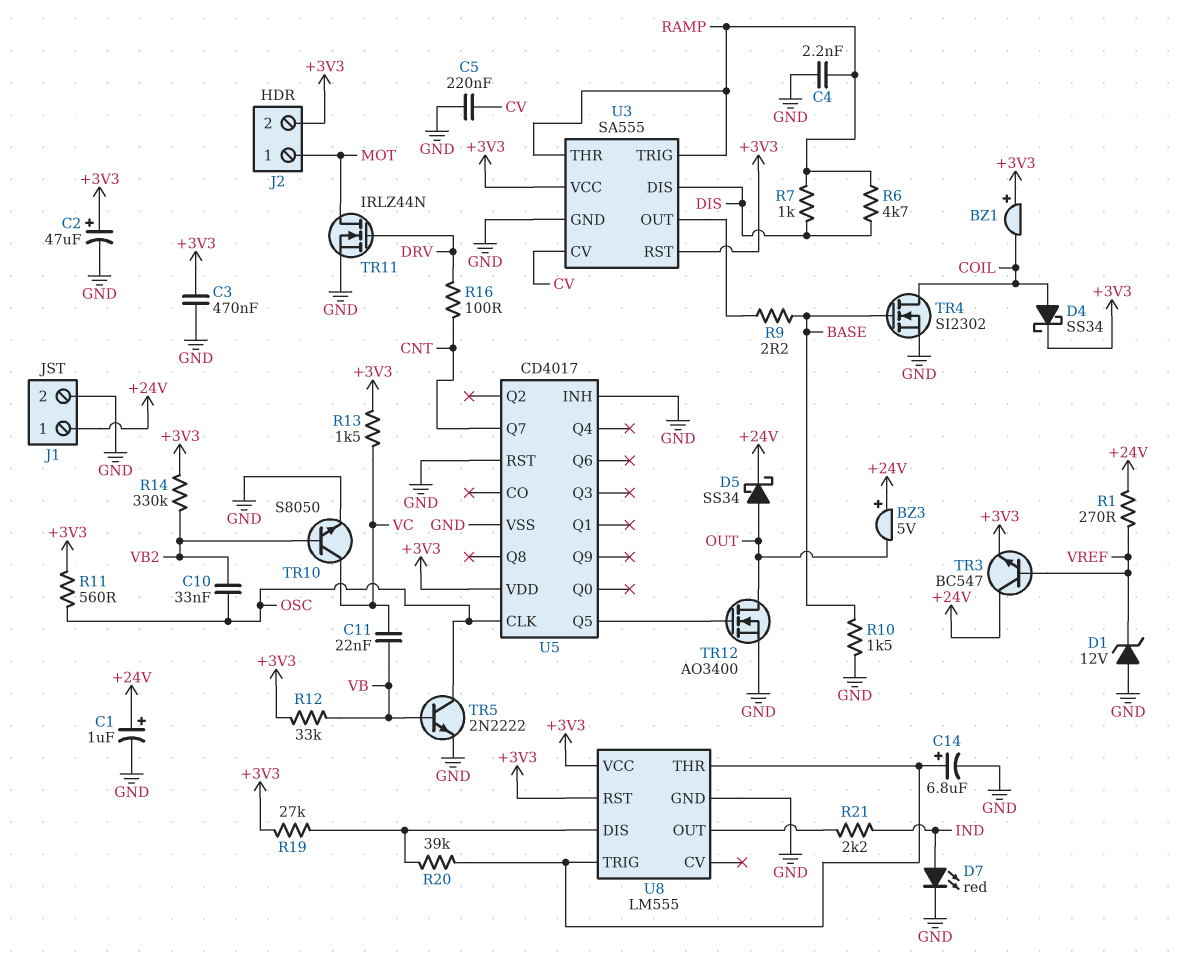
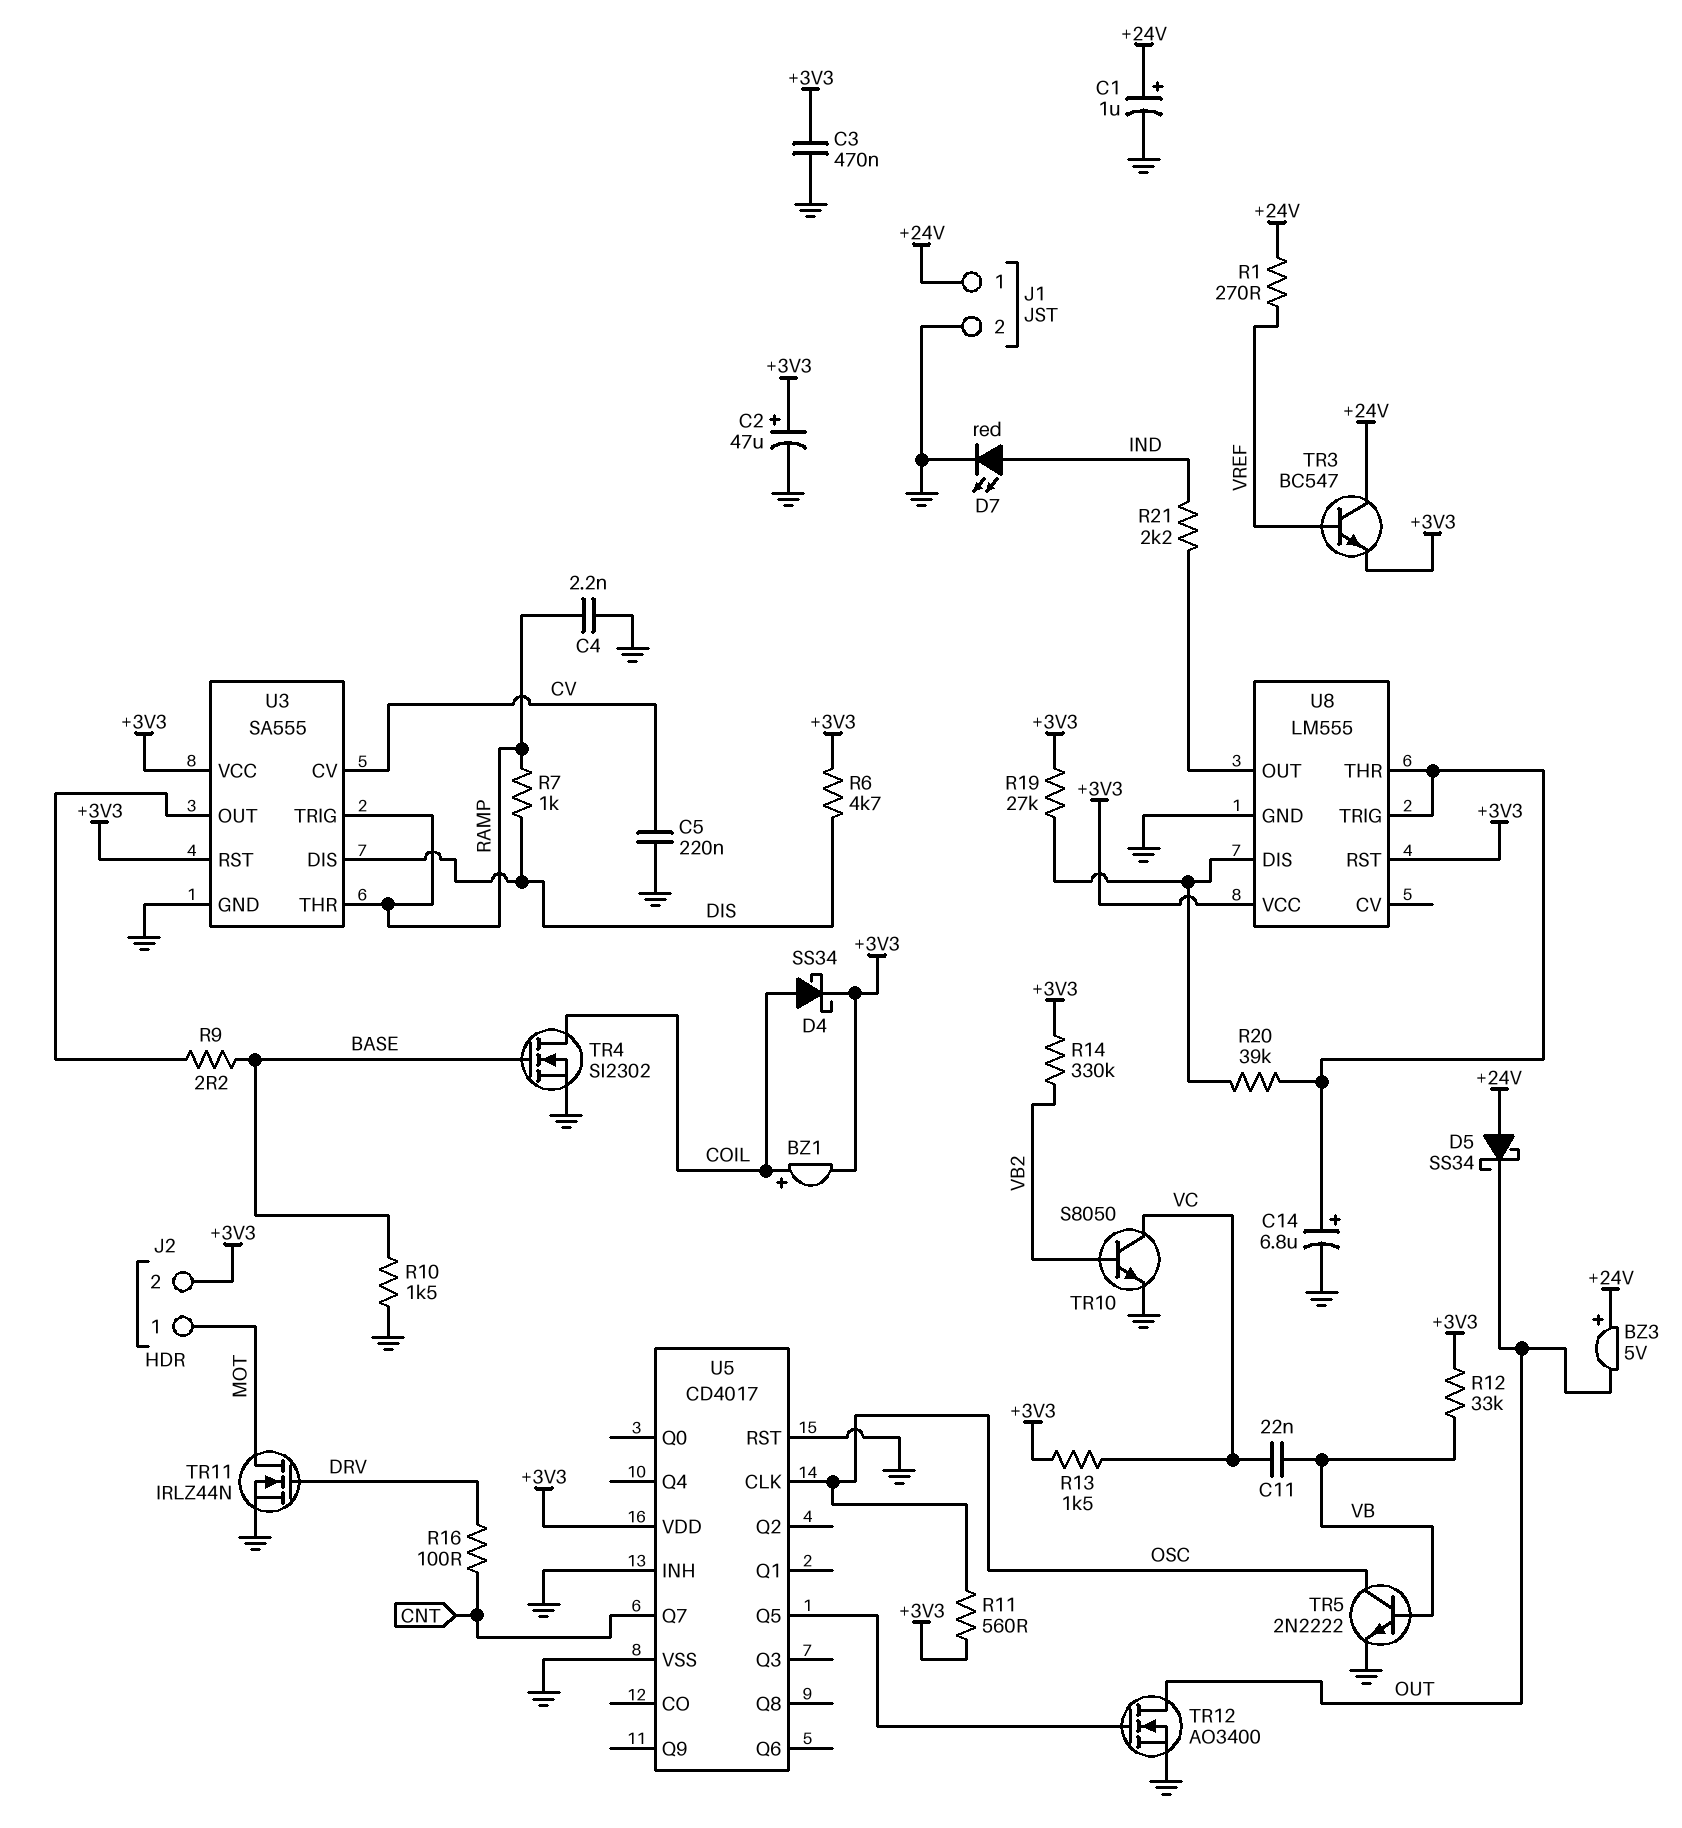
BZ1: buzzer (plus +3V3, minus COIL) -> buzzer (plus COIL, minus +3V3)
C10: 33nF (OSC, VB2) -> none
D1: zener 12V (A GND, K VREF) -> none
D5: schottky SS34 (A OUT, K +24V) -> schottky SS34 (A +24V, K OUT)
R6: 4.7k (DIS, RAMP) -> 4.7k (+3V3, DIS)

